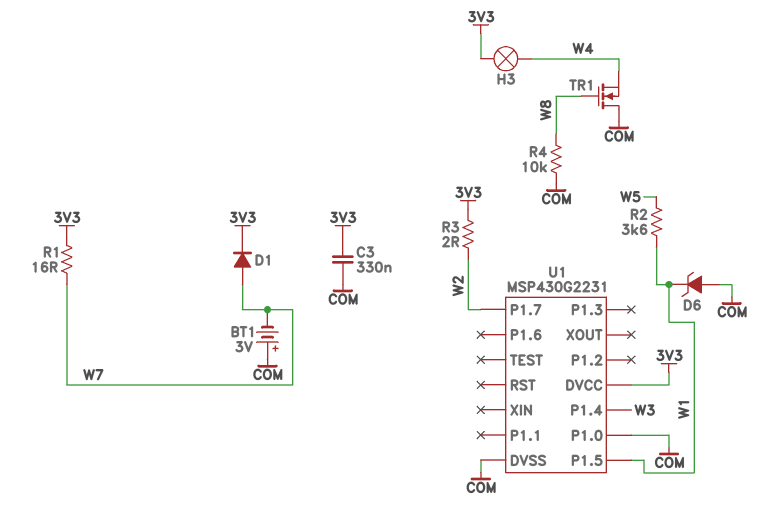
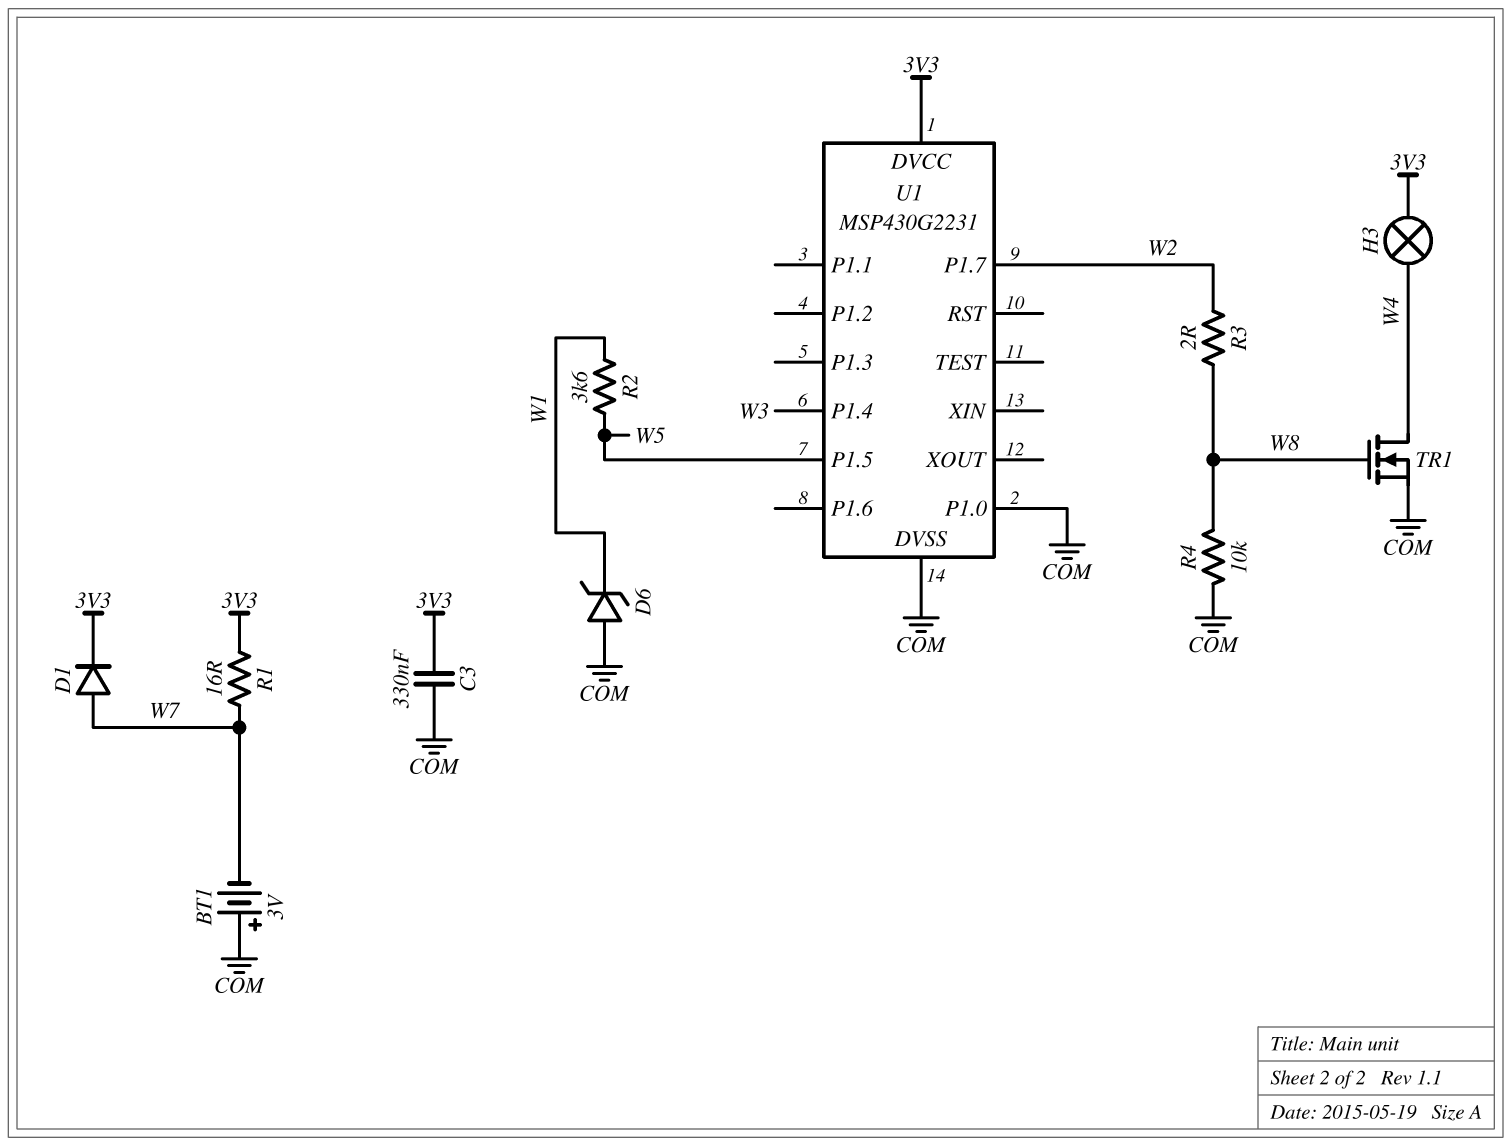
R3: 2 (3V3, W2) -> 2 (W2, W8)
TR1: NMOS (G W8, D COM, S W4) -> NMOS (G W8, D W4, S COM)
U1 pin P1.5: W1 -> W5

